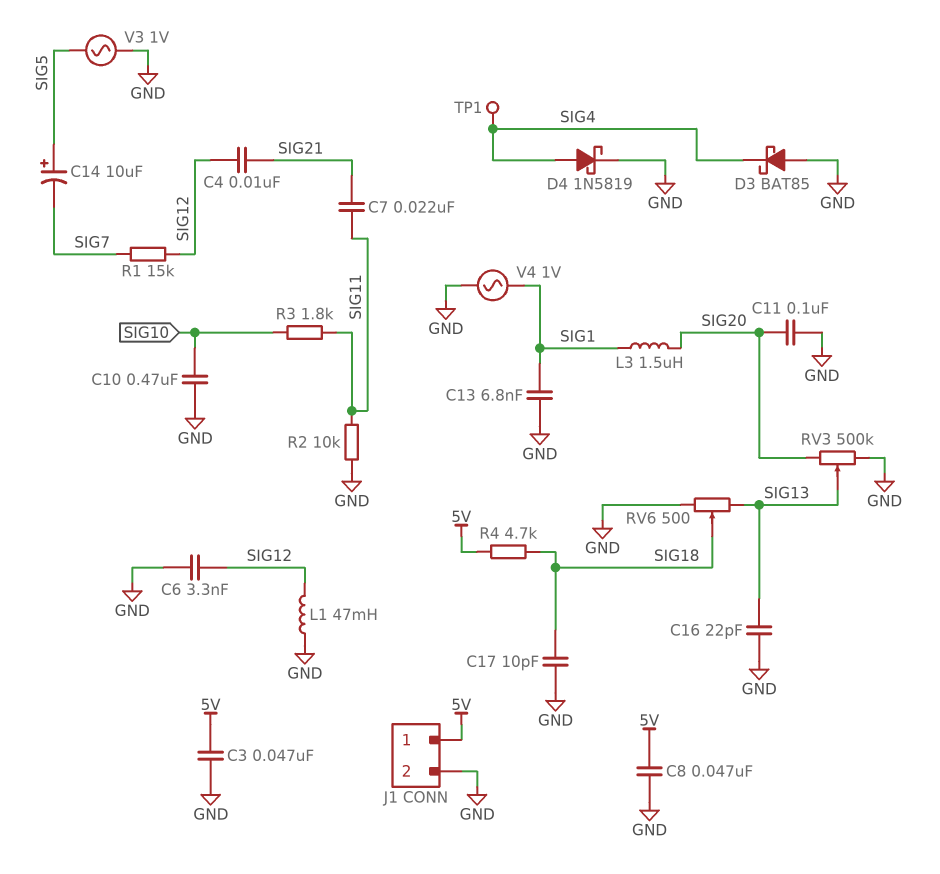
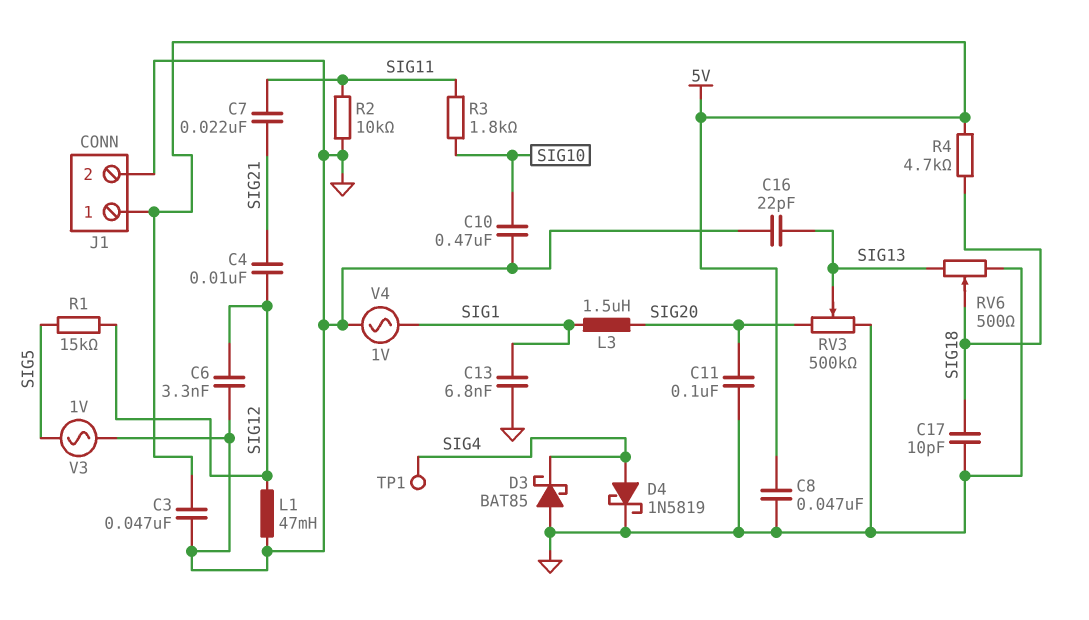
C14: 10uF (plus SIG5, minus SIG7) -> none
R1: 15k (SIG7, SIG12) -> 15k (SIG5, SIG12)

